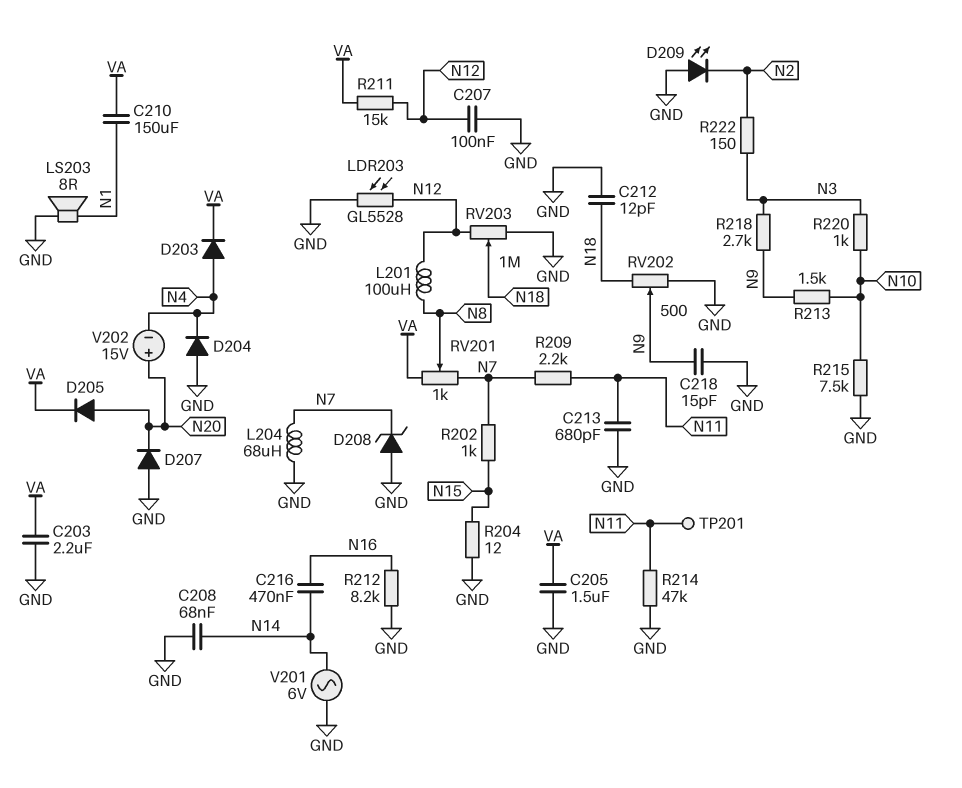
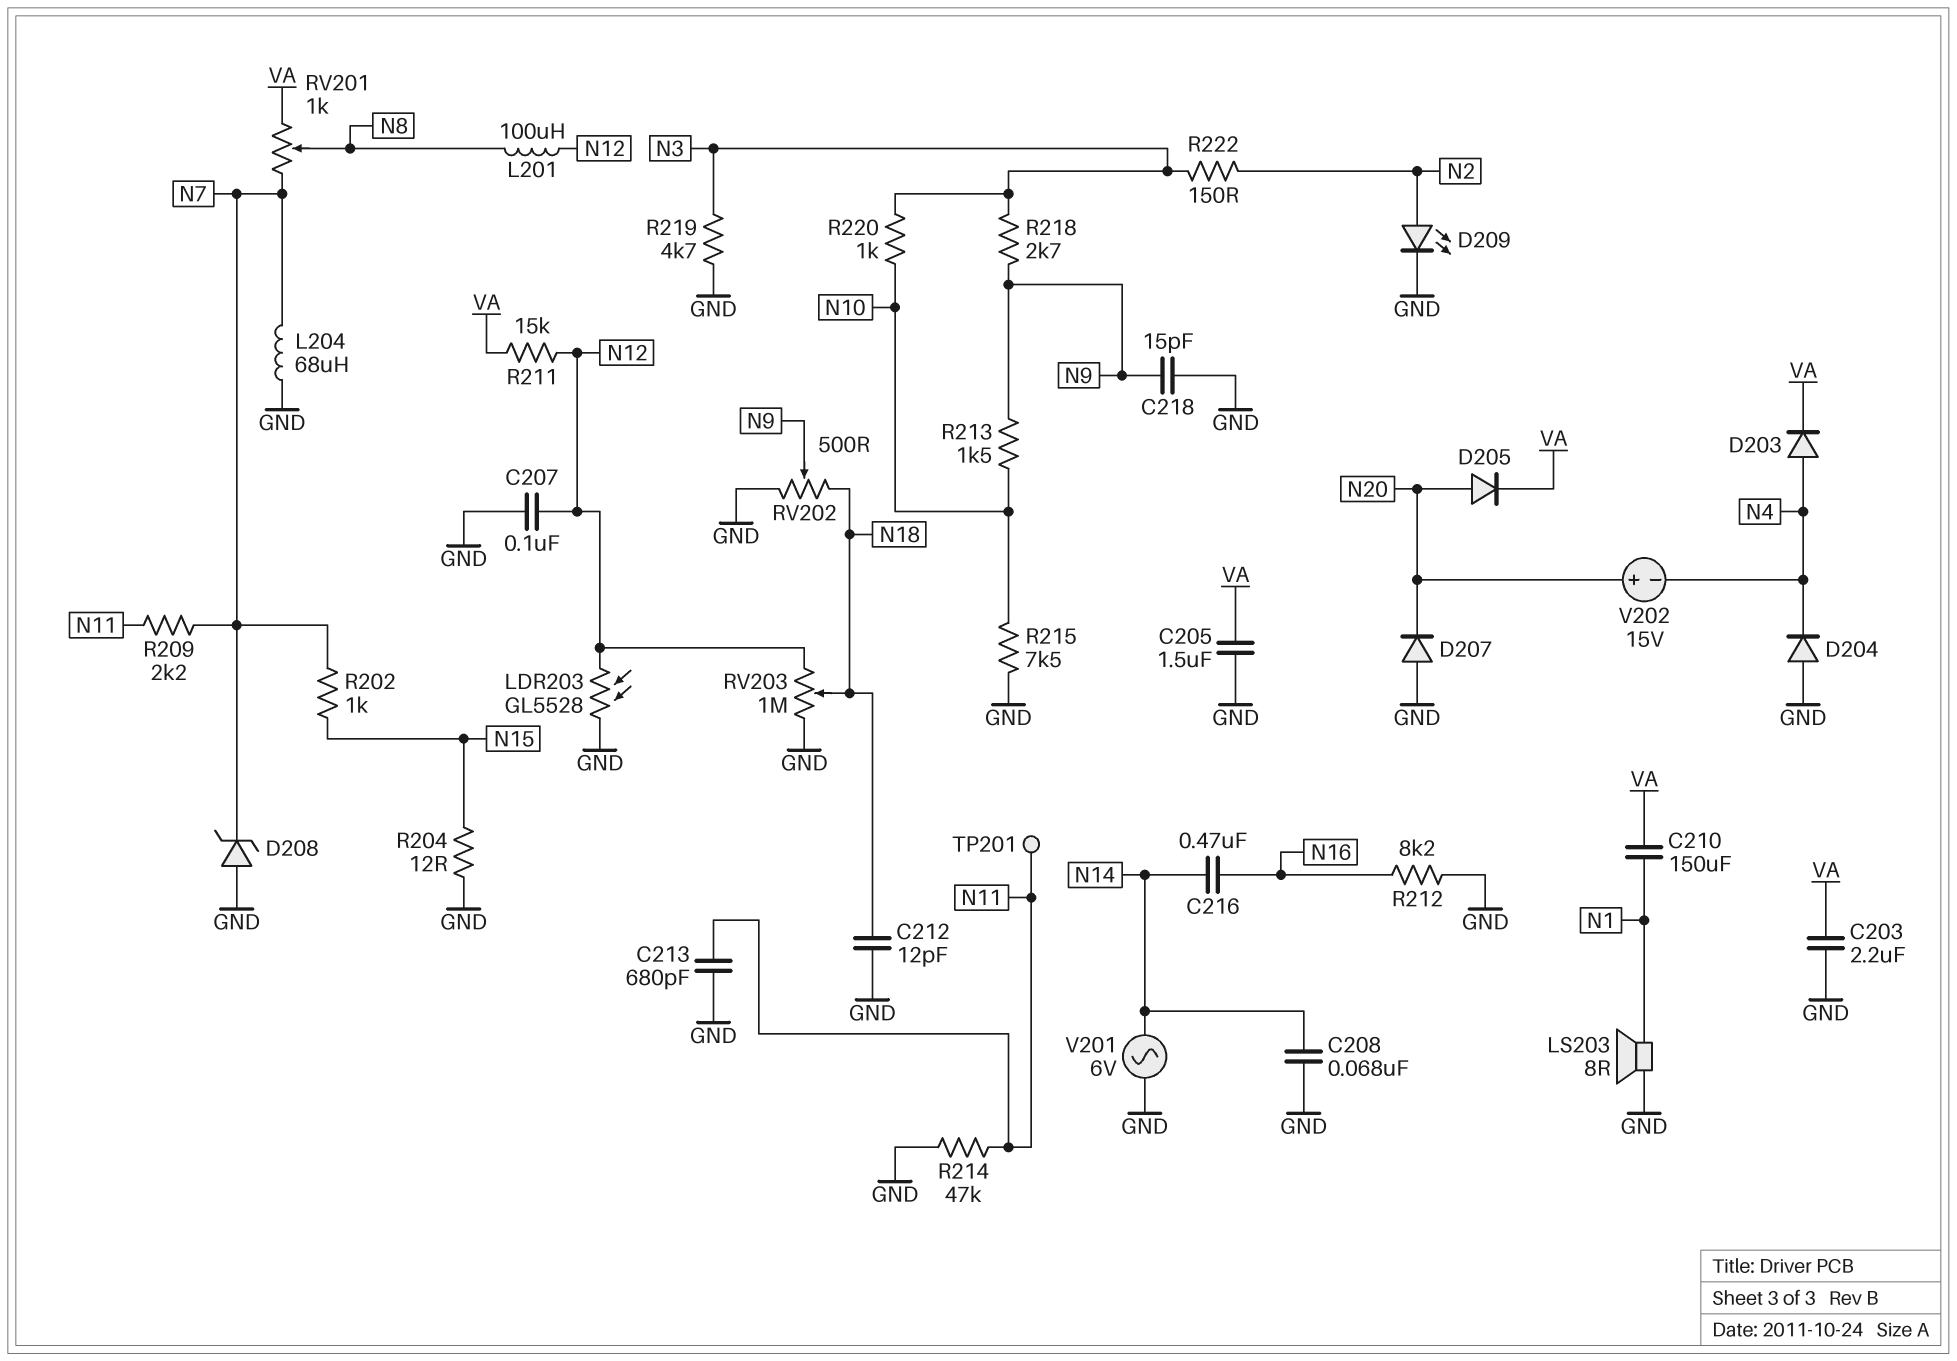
D209: LED (A GND, K N2) -> LED (A N2, K GND)
R219: none -> 4.7k (GND, N3)

